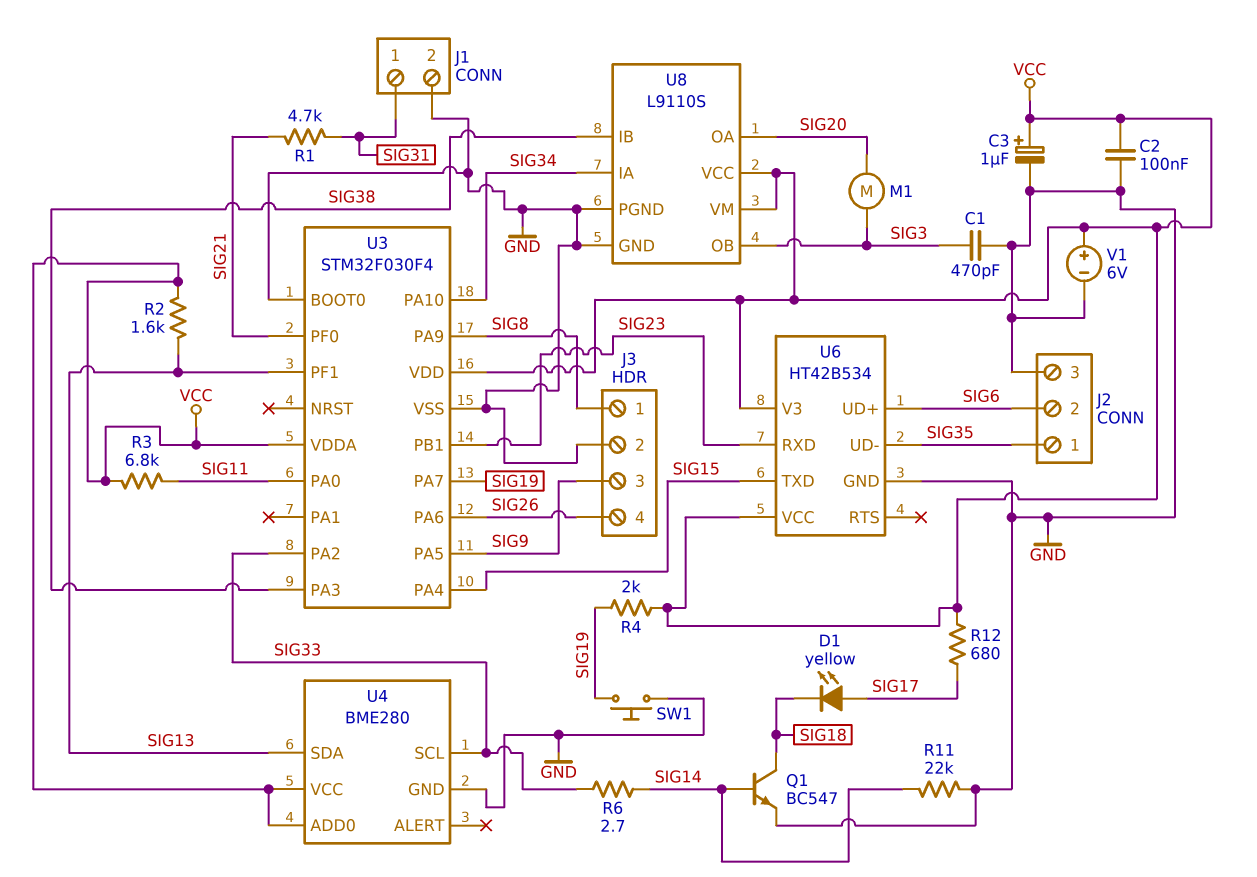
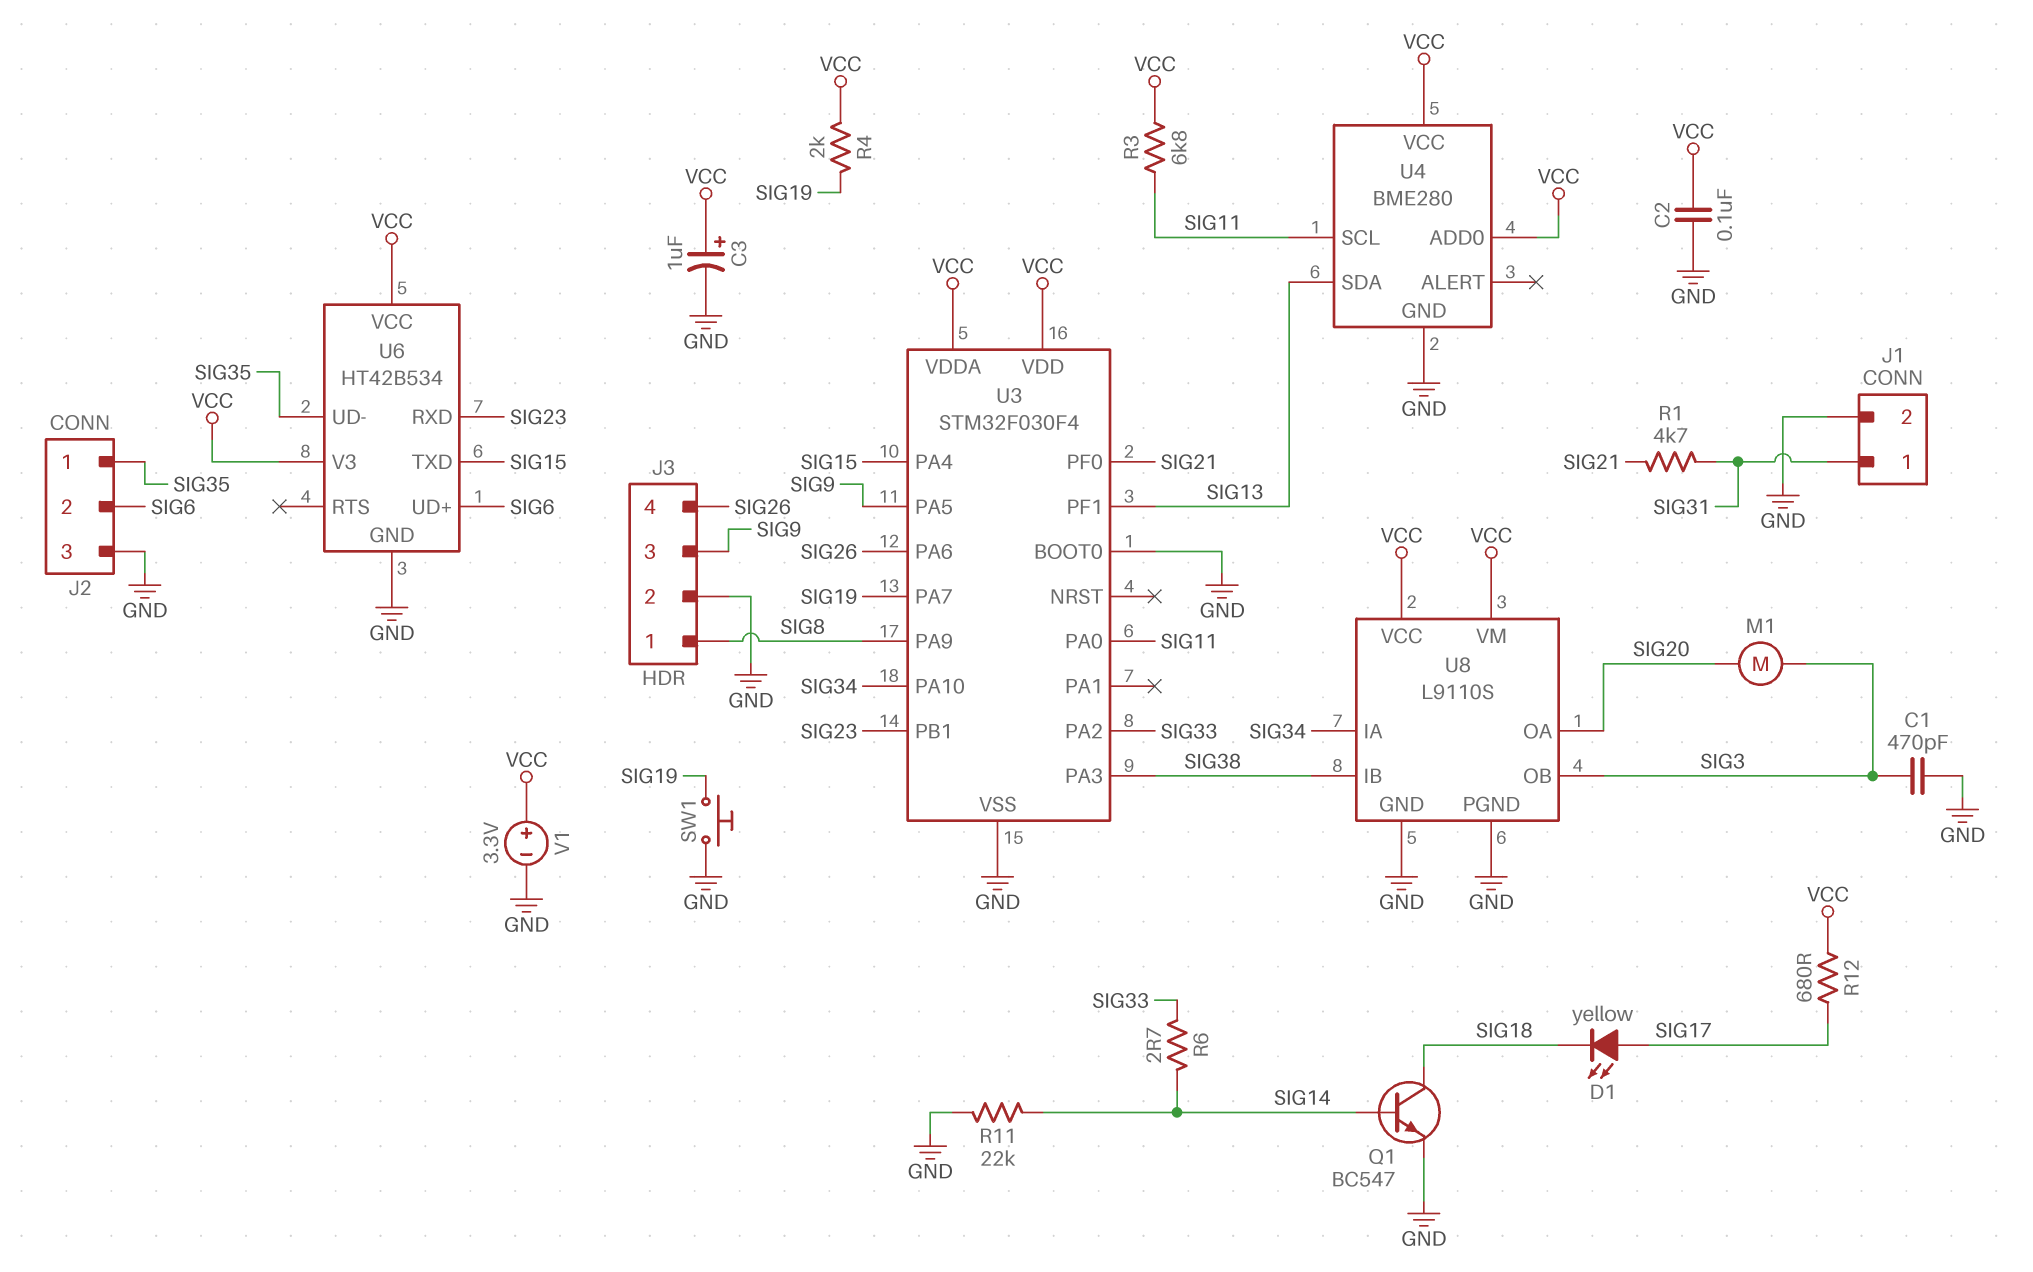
R2: 1.6k (SIG13, VCC) -> none
U4 pin SCL: SIG33 -> SIG11
V1: 6V (plus VCC, minus GND) -> 3.3V (plus VCC, minus GND)

